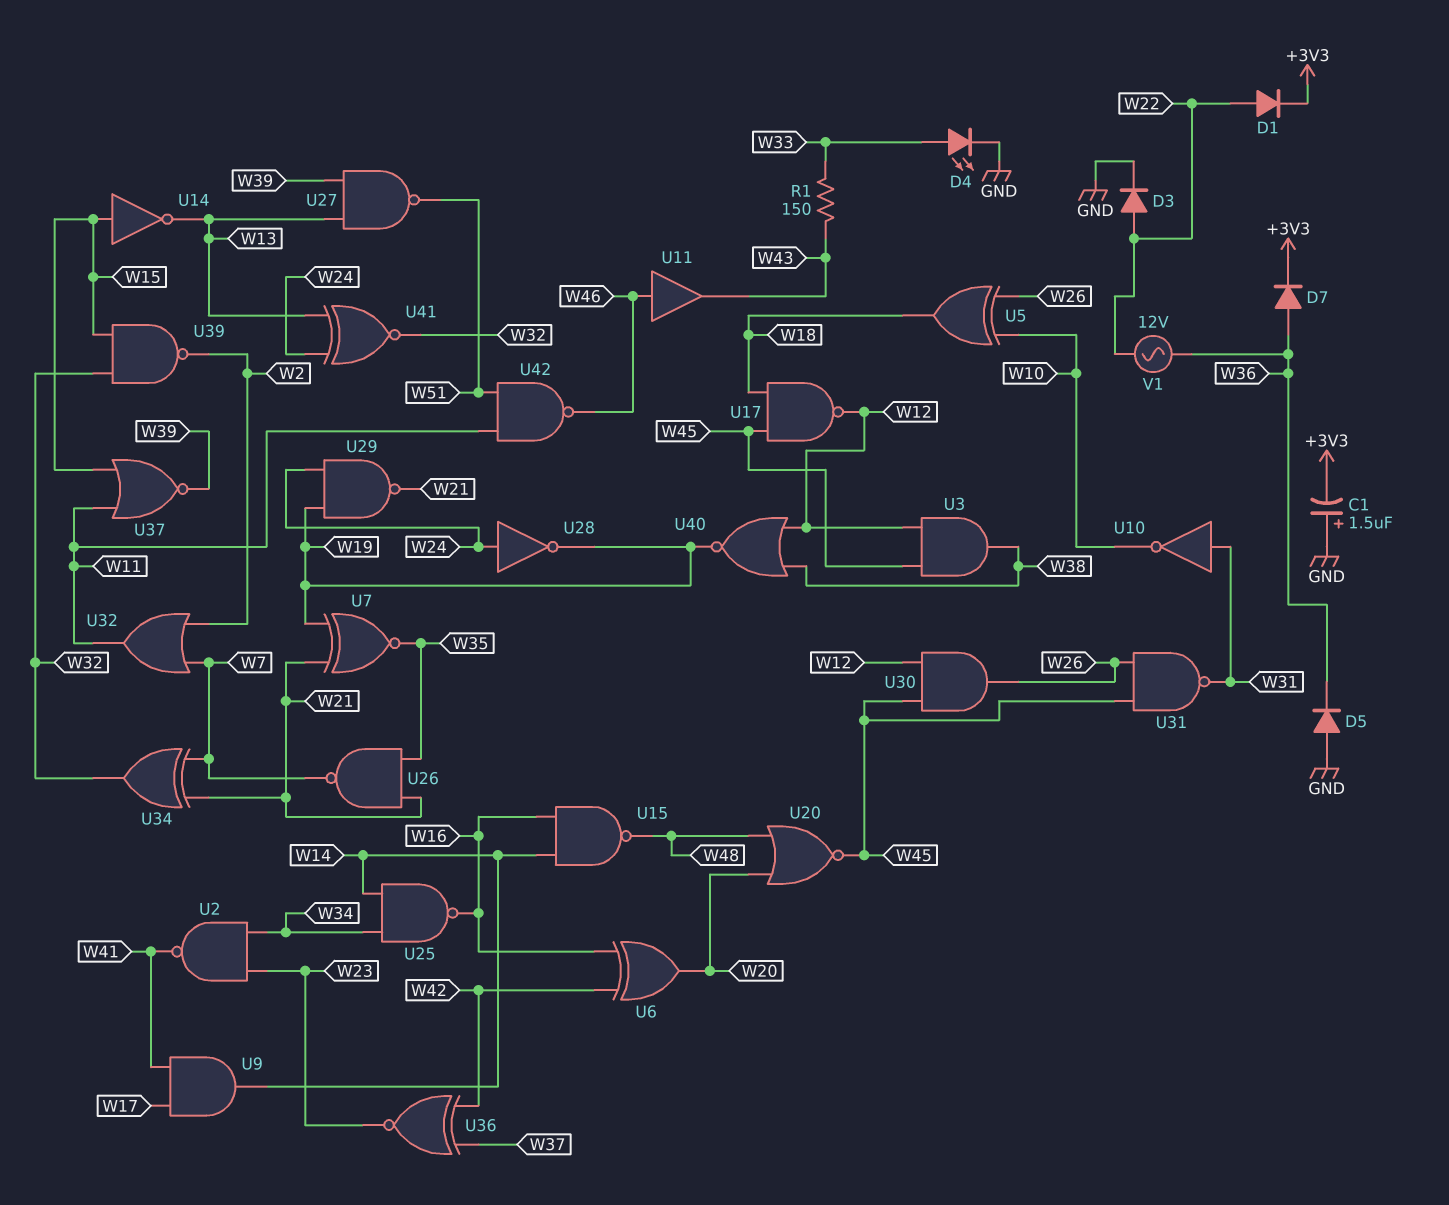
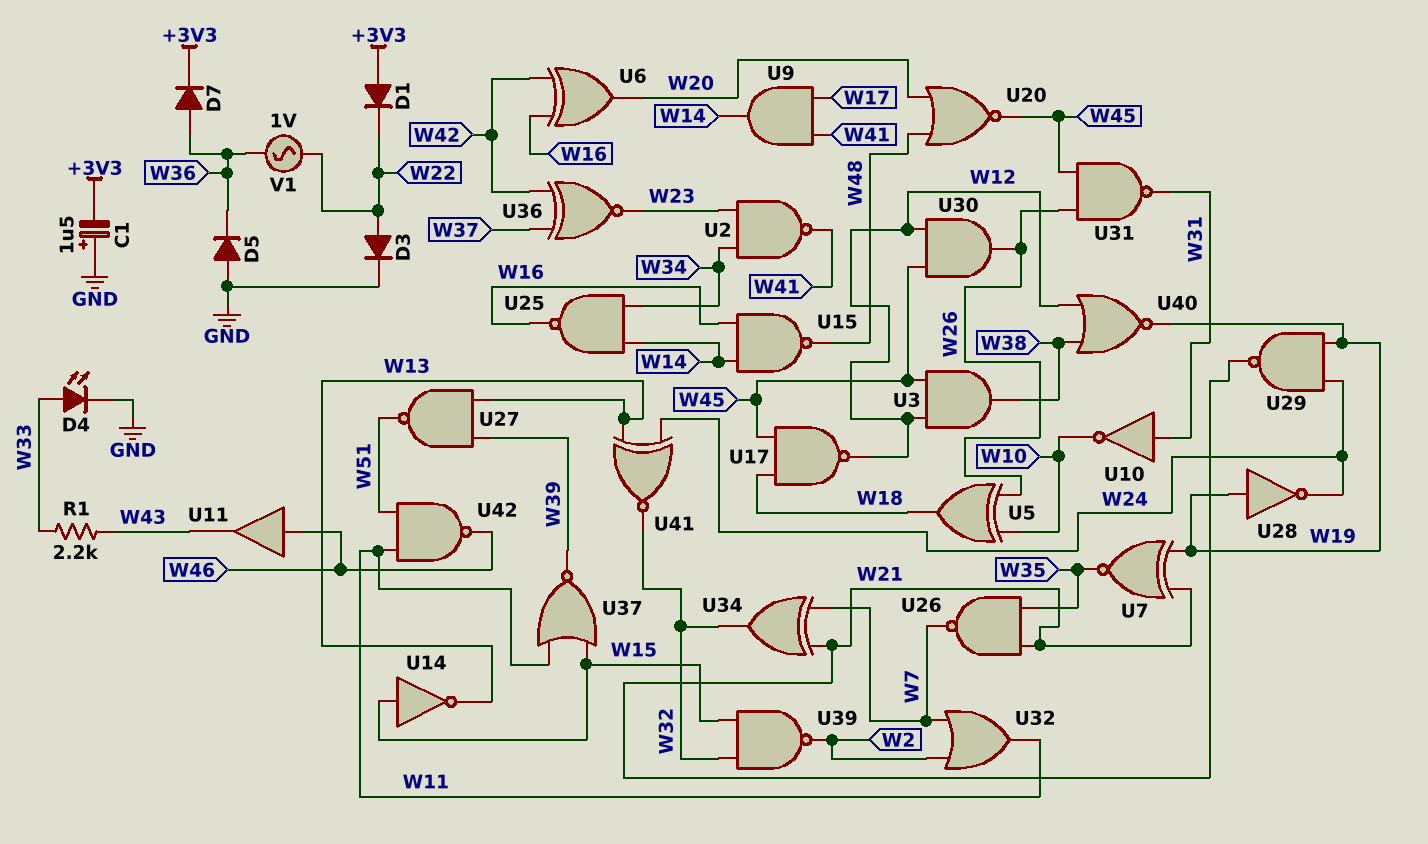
D1: diode (A W22, K +3V3) -> diode (A +3V3, K W22)
R1: 150 (W33, W43) -> 2.2k (W33, W43)
U28: NOT (in W24, out W19) -> NOT (in W19, out W24)
V1: AC 12V (W22, W36) -> AC 1V (W22, W36)

